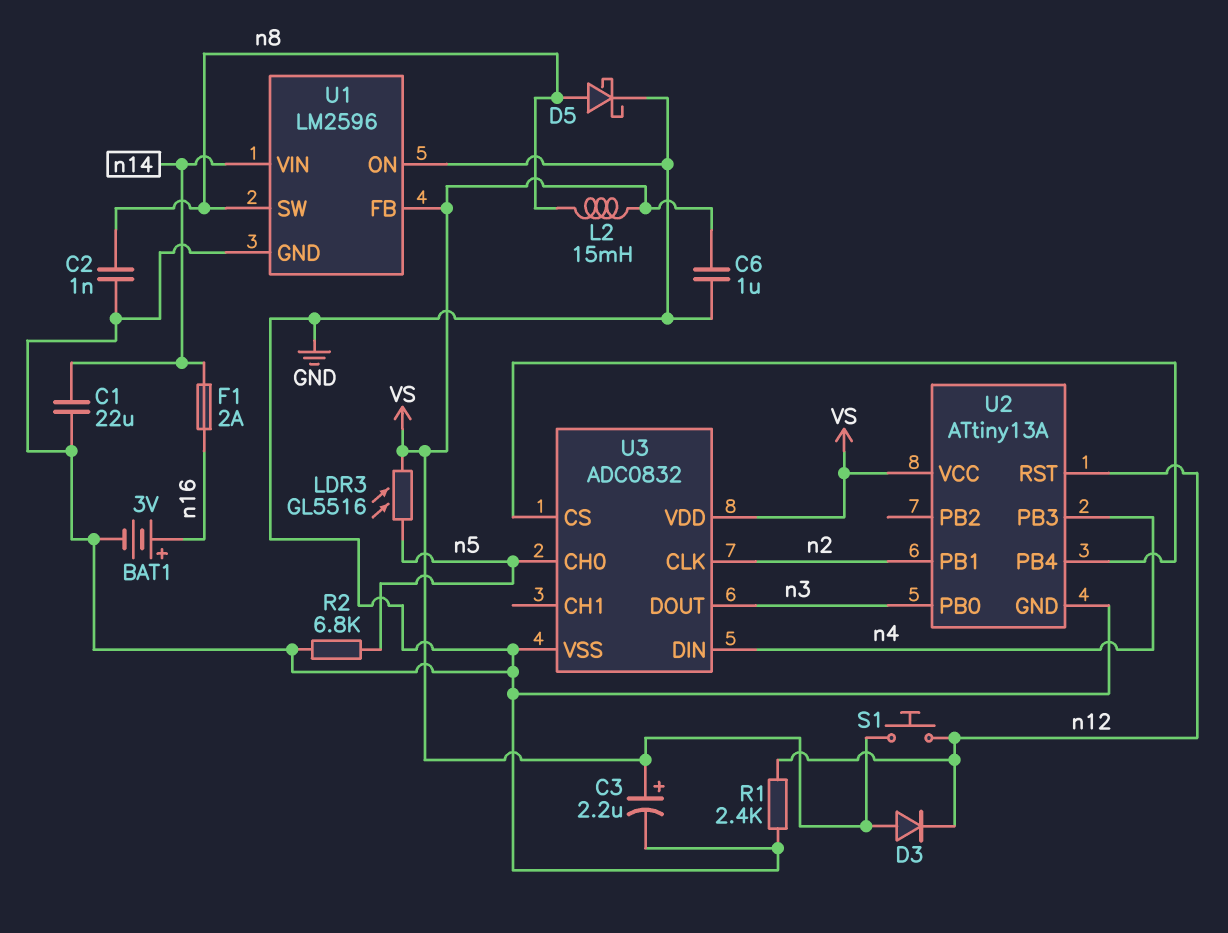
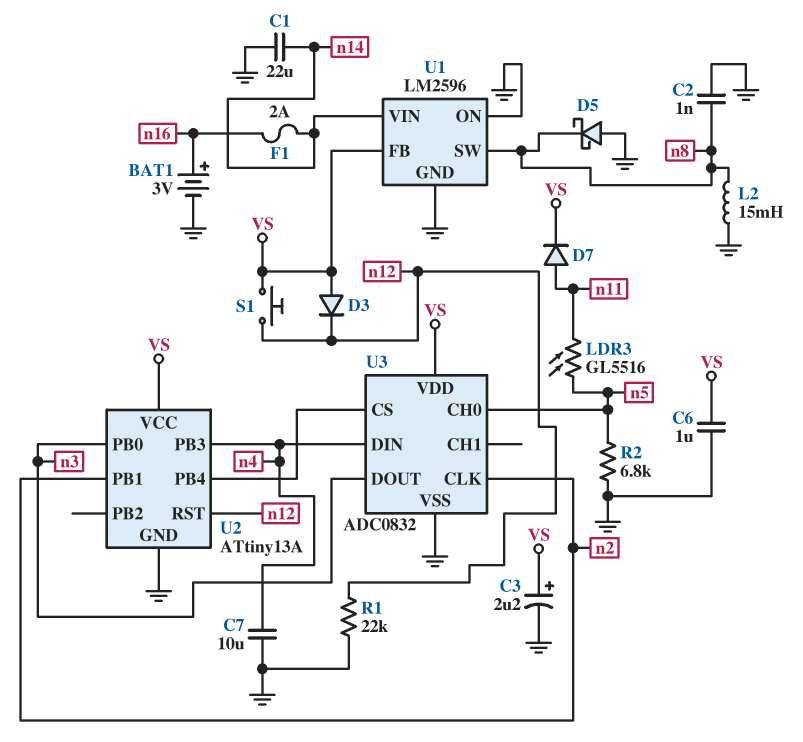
C7: none -> 10uF (GND, n4)
D5: schottky (A n8, K GND) -> schottky (A GND, K n8)
D7: none -> diode (A n11, K VS)
L2: 15mH (VS, n8) -> 15mH (GND, n8)
LDR3: GL5516 (VS, n5) -> GL5516 (n5, n11)
R1: 2.4k (GND, n12) -> 22k (GND, n12)

